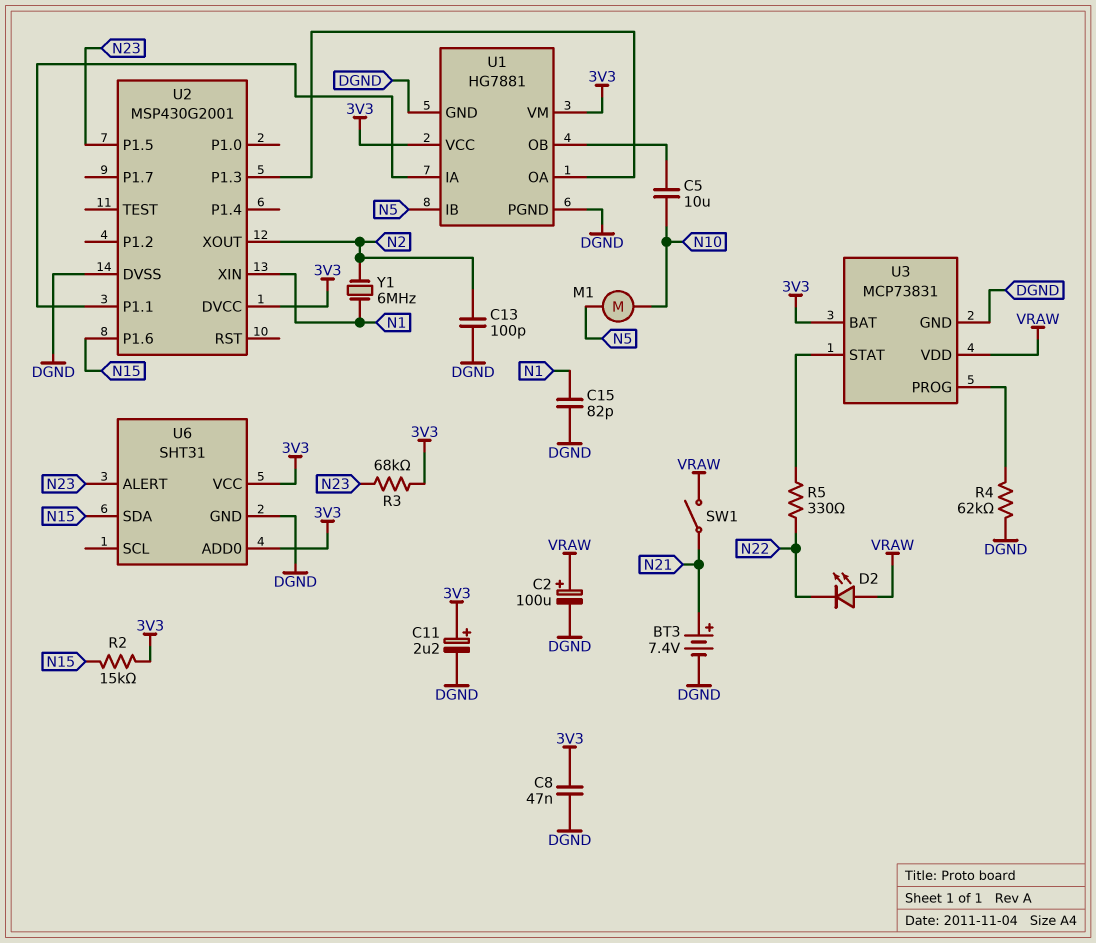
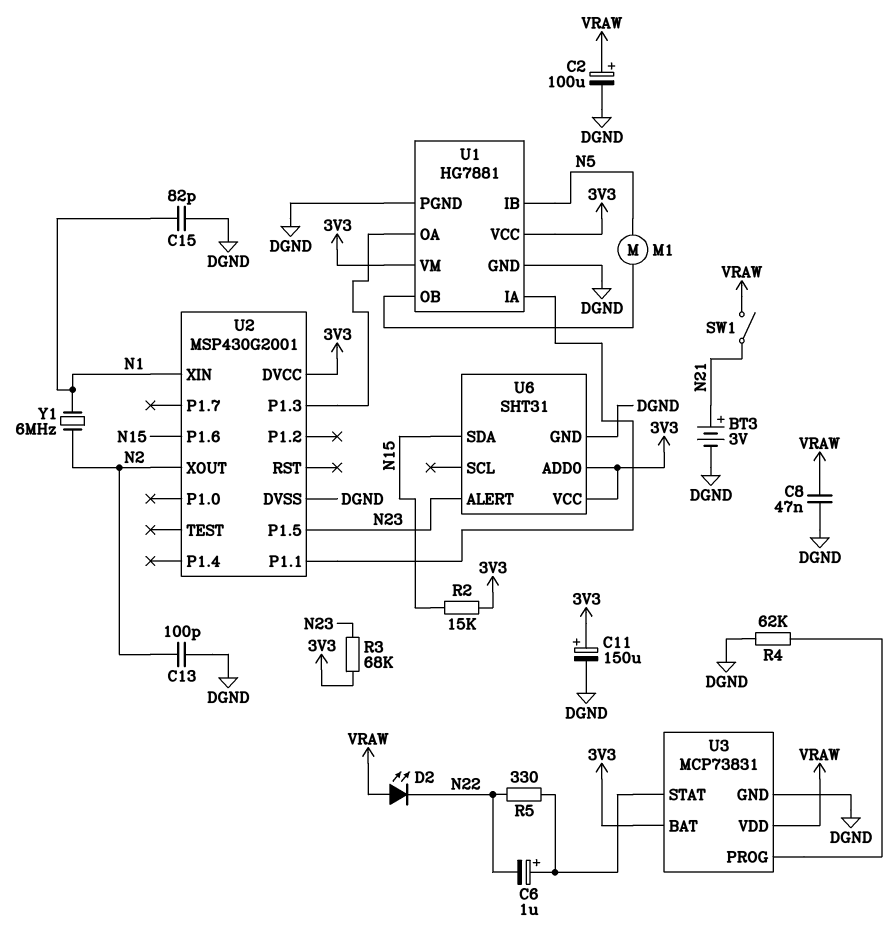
BT3: 7.4V (plus N21, minus DGND) -> 3V (plus N21, minus DGND)
C5: 10uF (N10, U1/OB) -> none
C6: none -> 1uF (plus U3/STAT, minus N22)
C8: 47nF (3V3, DGND) -> 47nF (DGND, VRAW)
C11: 2.2uF (plus 3V3, minus DGND) -> 150uF (plus 3V3, minus DGND)
M1: motor (N5, N10) -> motor (N5, U1/OB)

